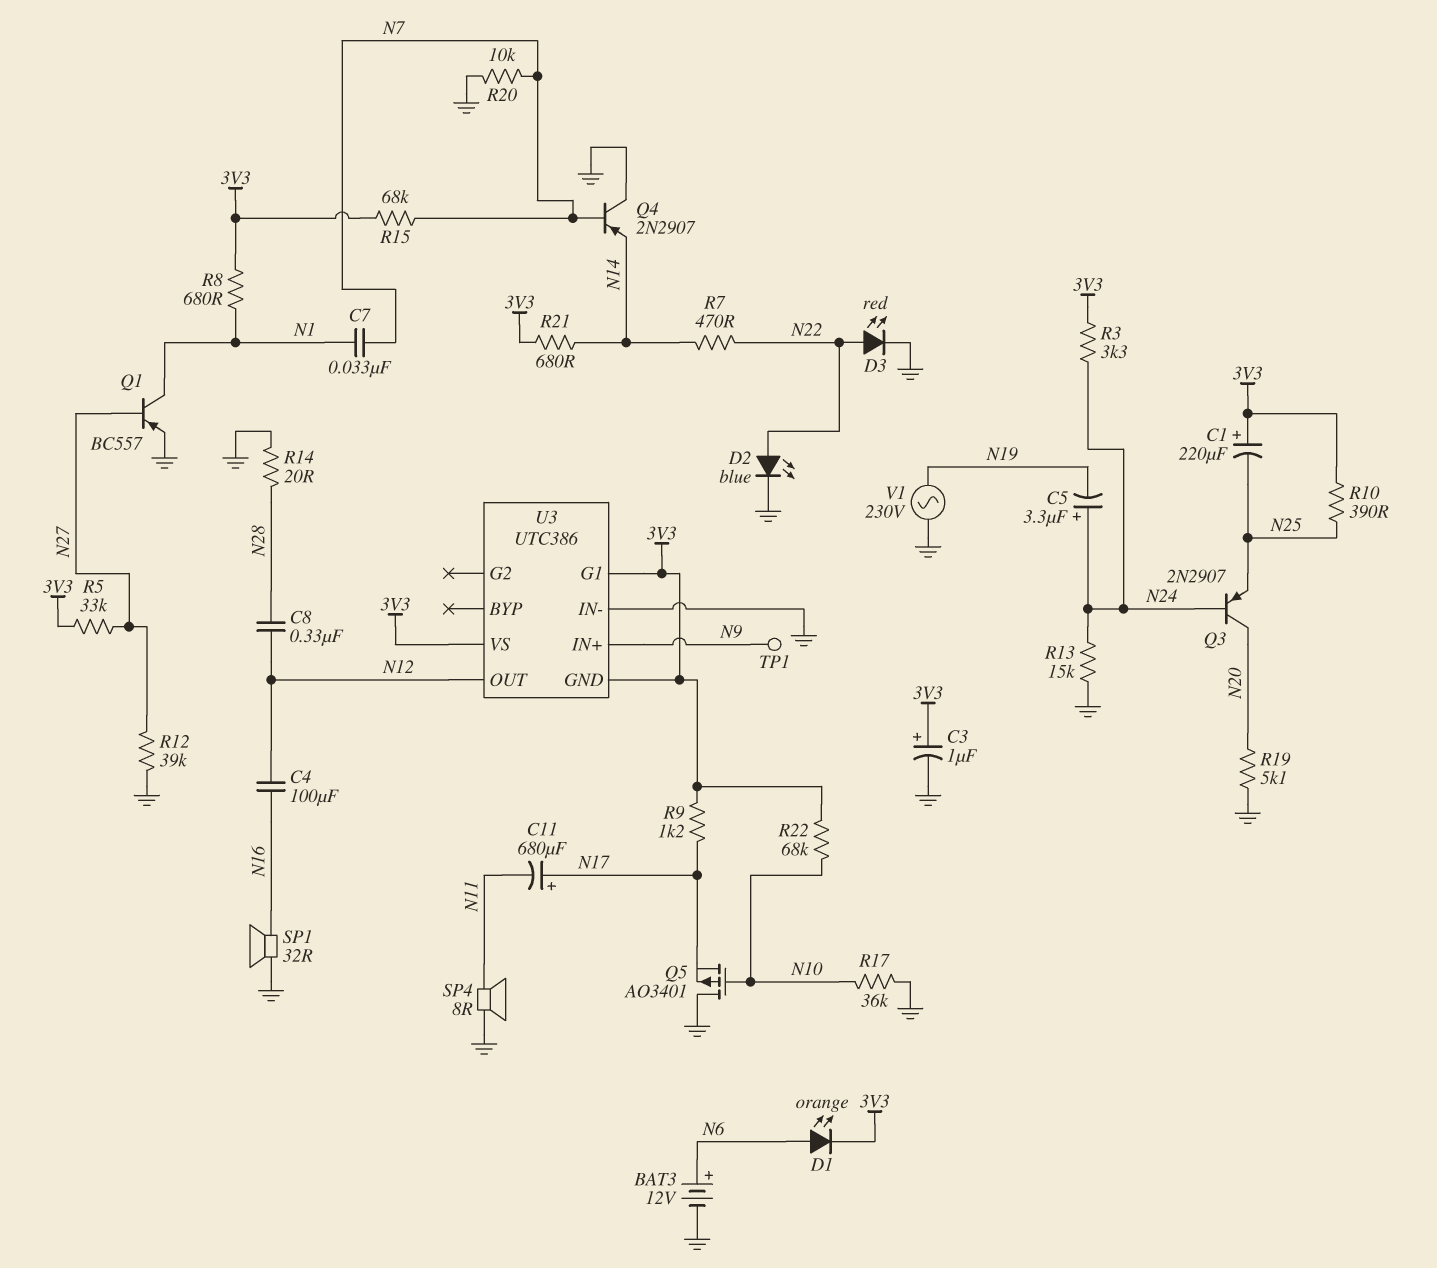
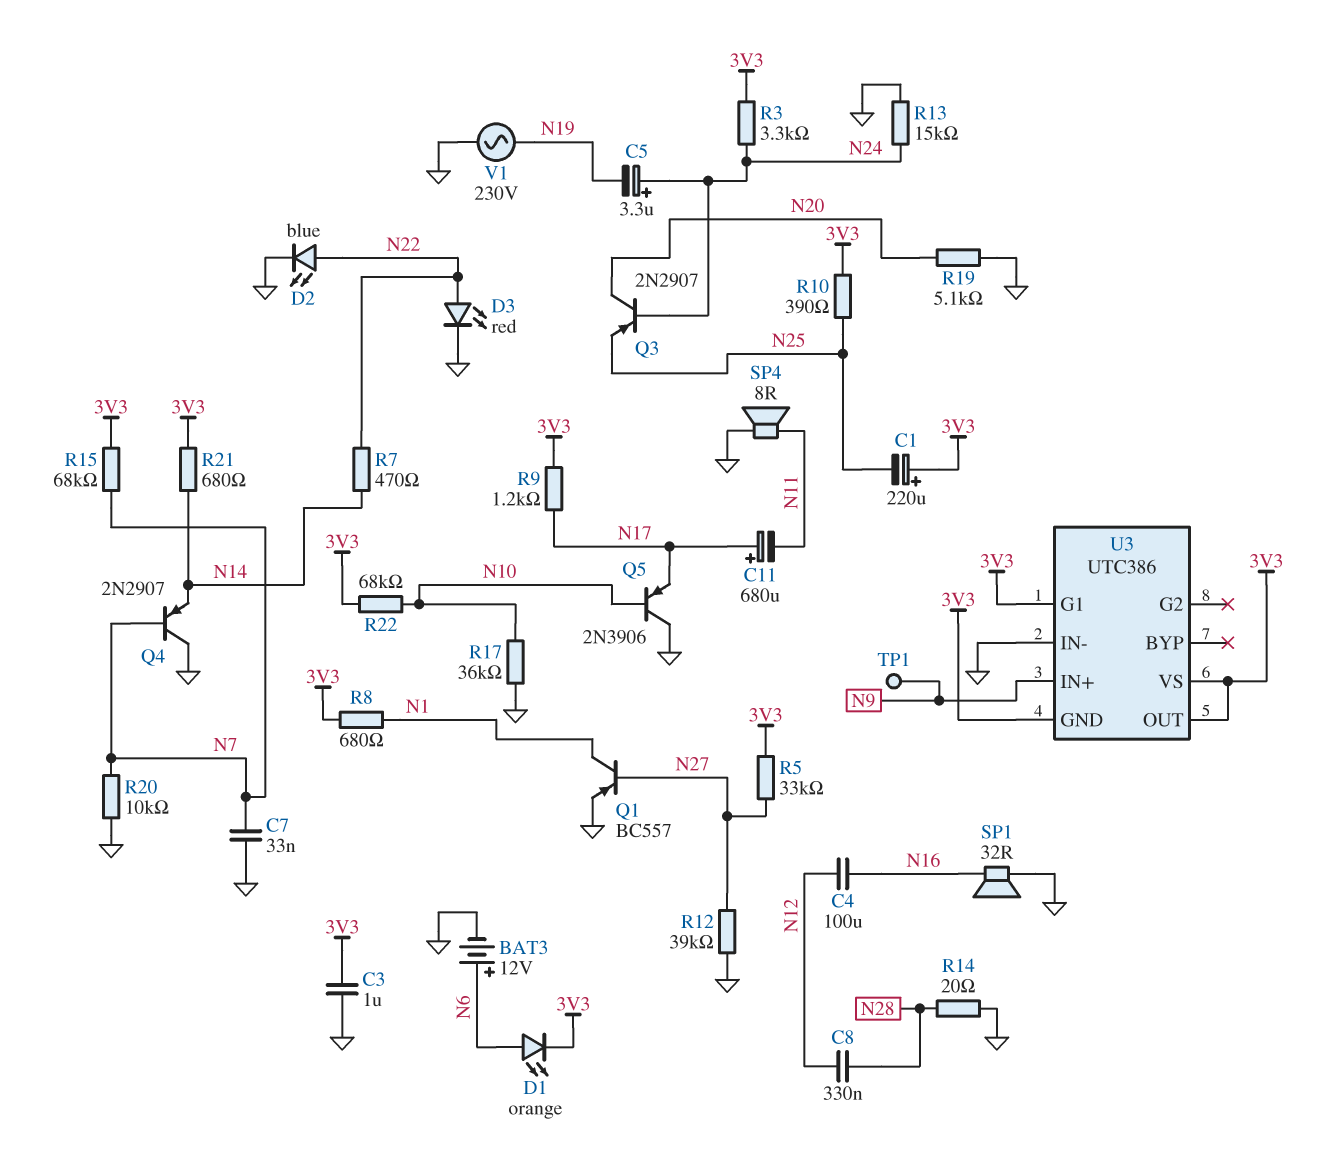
C3: 1uF (plus 3V3, minus GND) -> 1uF (3V3, GND)
C7: 33nF (N1, N7) -> 33nF (GND, N7)
Q5: PMOS AO3401 (G N10, D GND, S N17) -> PNP 2N3906 (B N10, C GND, E N17)
U3 pin OUT: N12 -> 3V3

